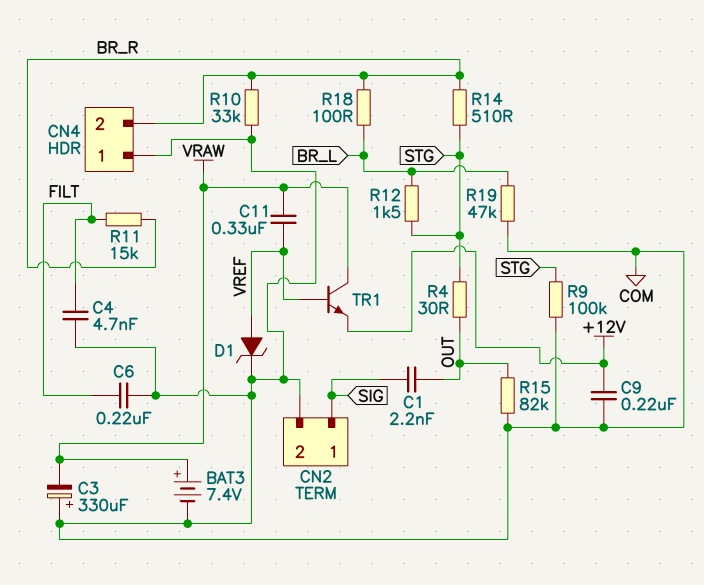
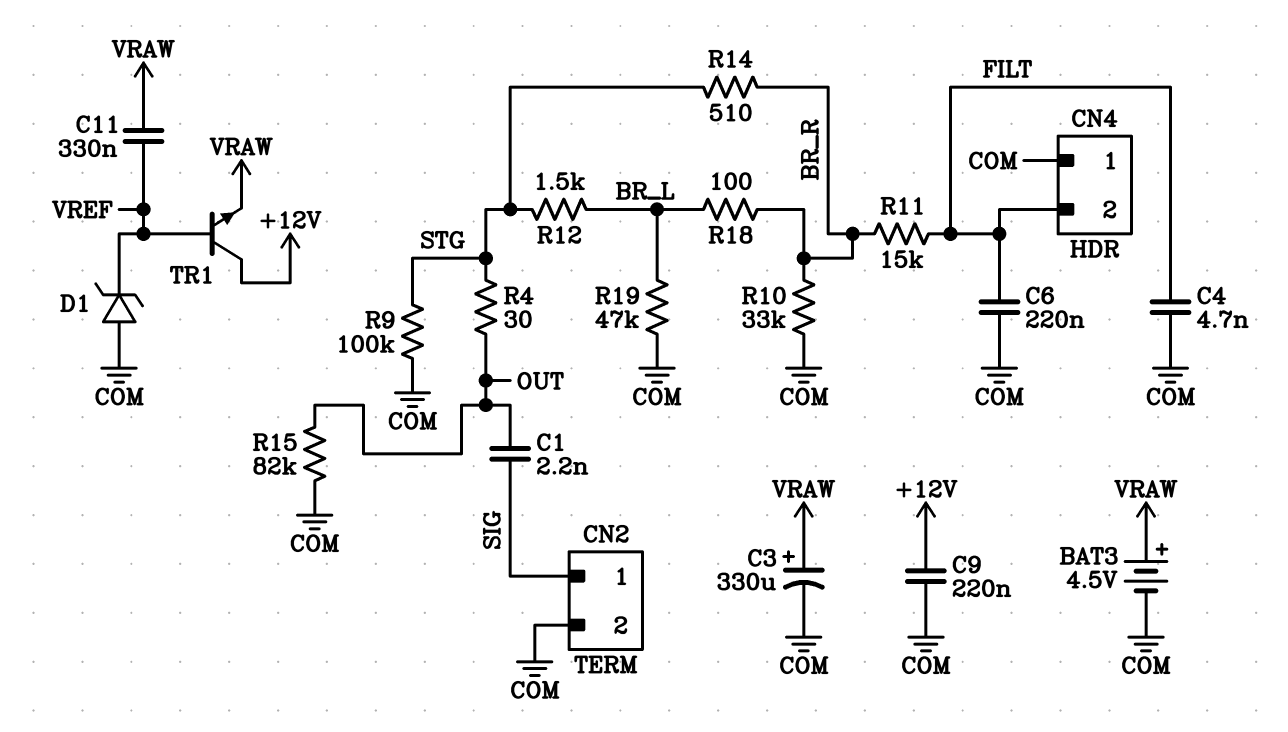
BAT3: 7.4V (plus VRAW, minus COM) -> 4.5V (plus VRAW, minus COM)
C3: 330uF (plus COM, minus VRAW) -> 330uF (plus VRAW, minus COM)
CN4 pin 2: BR_R -> FILT
D1: zener (A VREF, K COM) -> zener (A COM, K VREF)
TR1: NPN (B VREF, C VRAW, E +12V) -> NPN (B VREF, C +12V, E VRAW)

